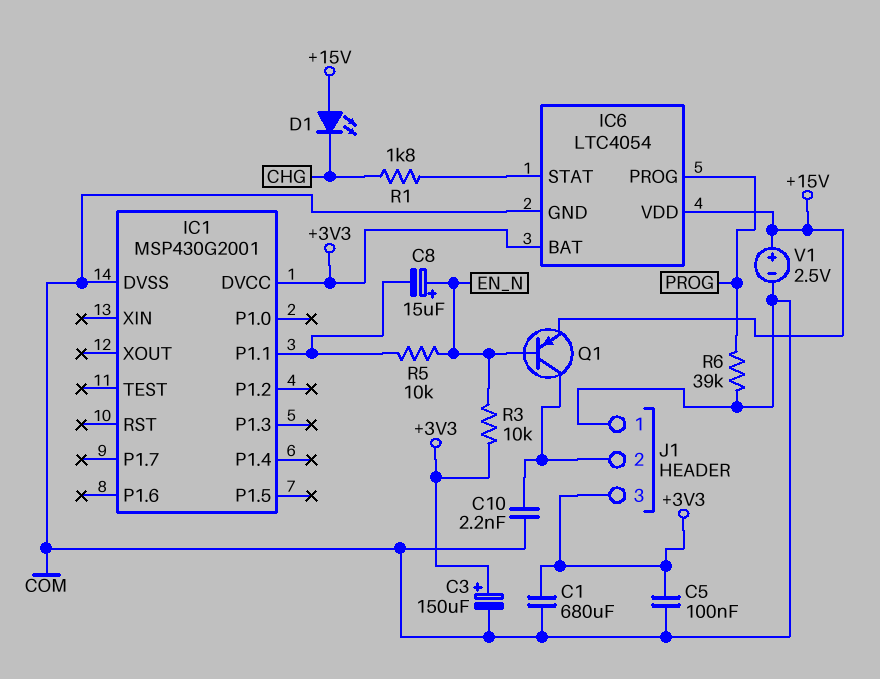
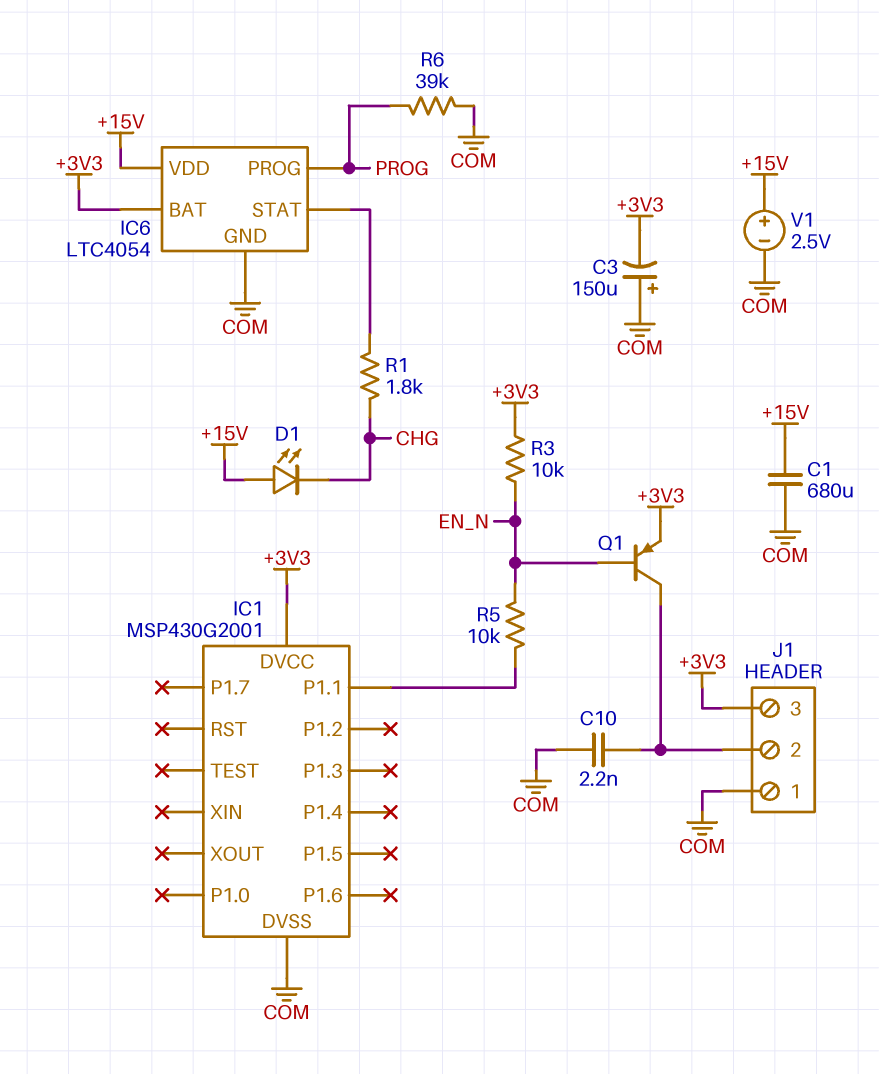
C1: 680uF (+3V3, COM) -> 680uF (+15V, COM)
C3: 150uF (plus +3V3, minus COM) -> 150uF (plus COM, minus +3V3)
C5: 100nF (+3V3, COM) -> none
C8: 15uF (plus EN_N, minus IC1/P1.1) -> none
Q1: PNP (B EN_N, C J1/2, E +15V) -> PNP (B EN_N, C J1/2, E +3V3)

